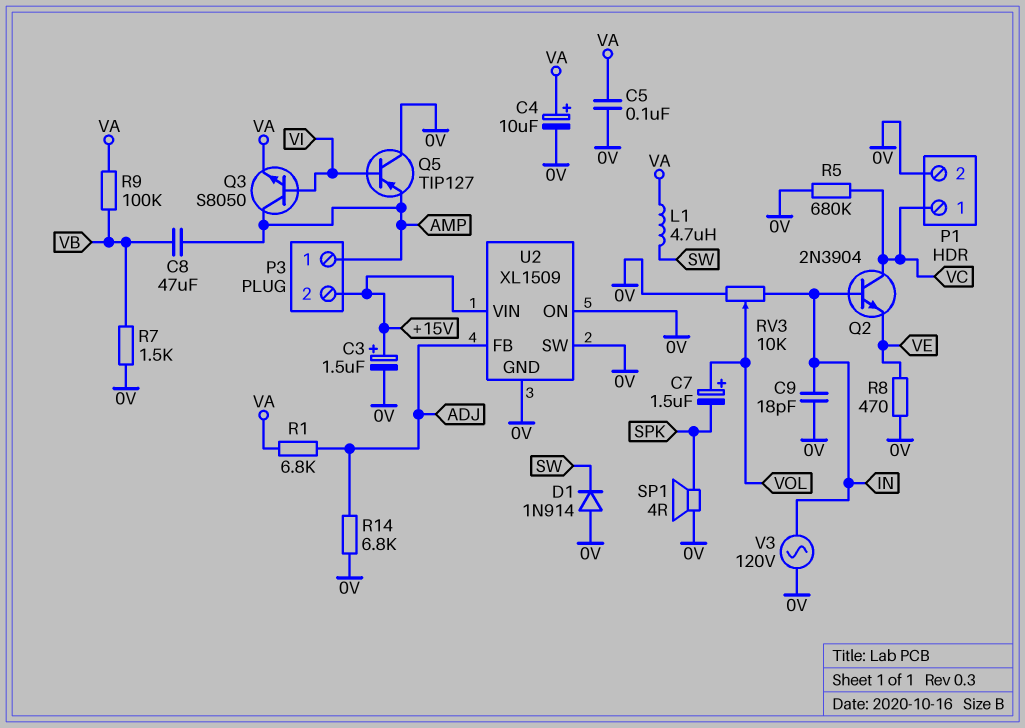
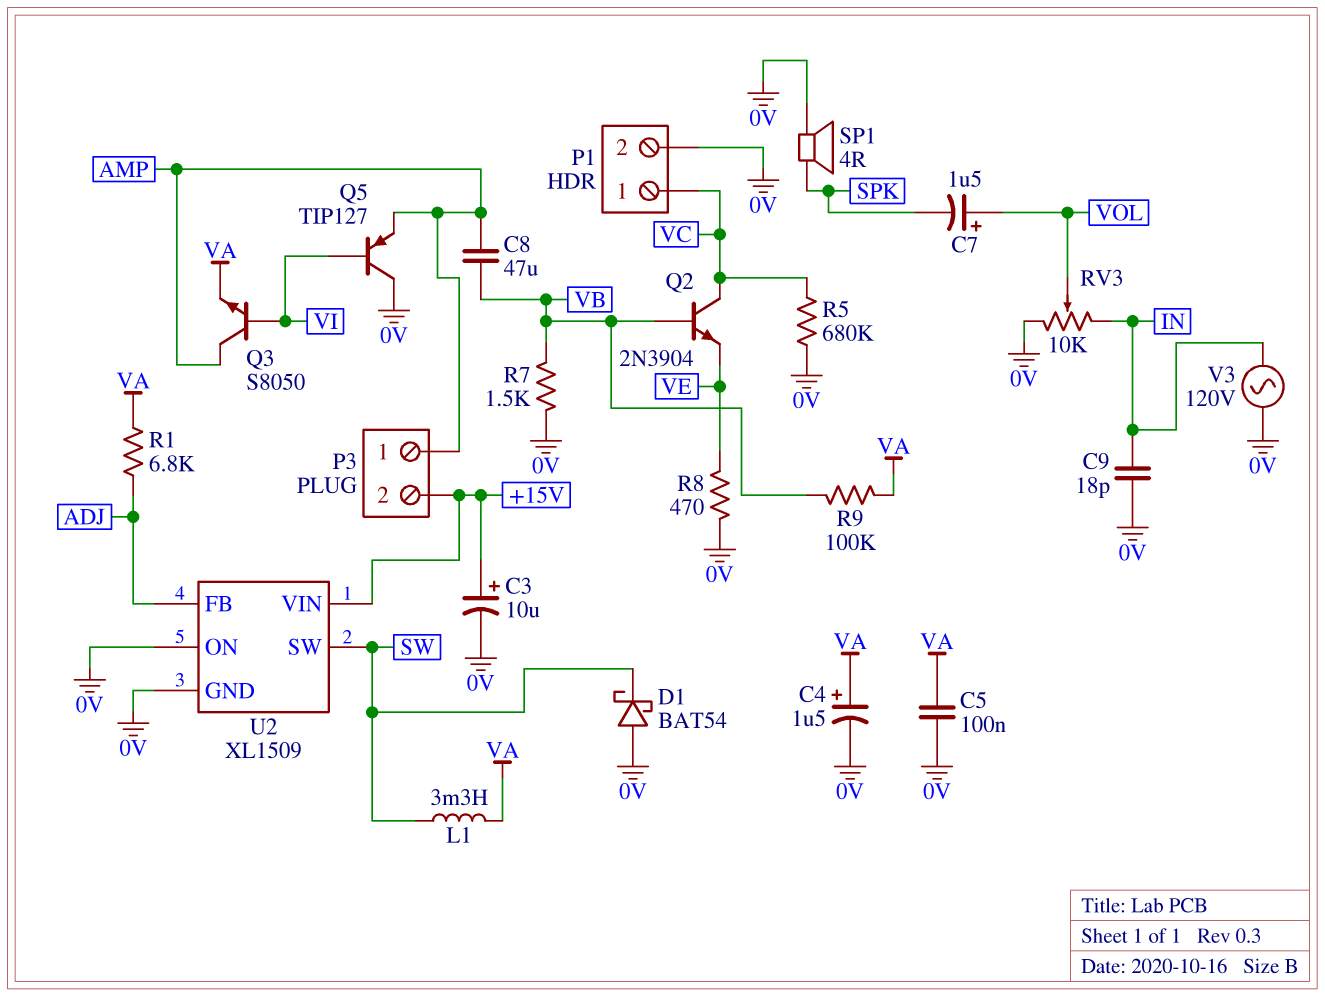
C3: 1.5uF (plus +15V, minus 0V) -> 10uF (plus +15V, minus 0V)
C4: 10uF (plus VA, minus 0V) -> 1.5uF (plus VA, minus 0V)
D1: diode 1N914 (A 0V, K SW) -> schottky BAT54 (A 0V, K SW)
L1: 4.7uH (SW, VA) -> 3.3mH (SW, VA)
Q2: NPN 2N3904 (B IN, C VC, E VE) -> NPN 2N3904 (B VB, C VC, E VE)
R14: 6.8k (0V, ADJ) -> none
U2 pin SW: 0V -> SW

